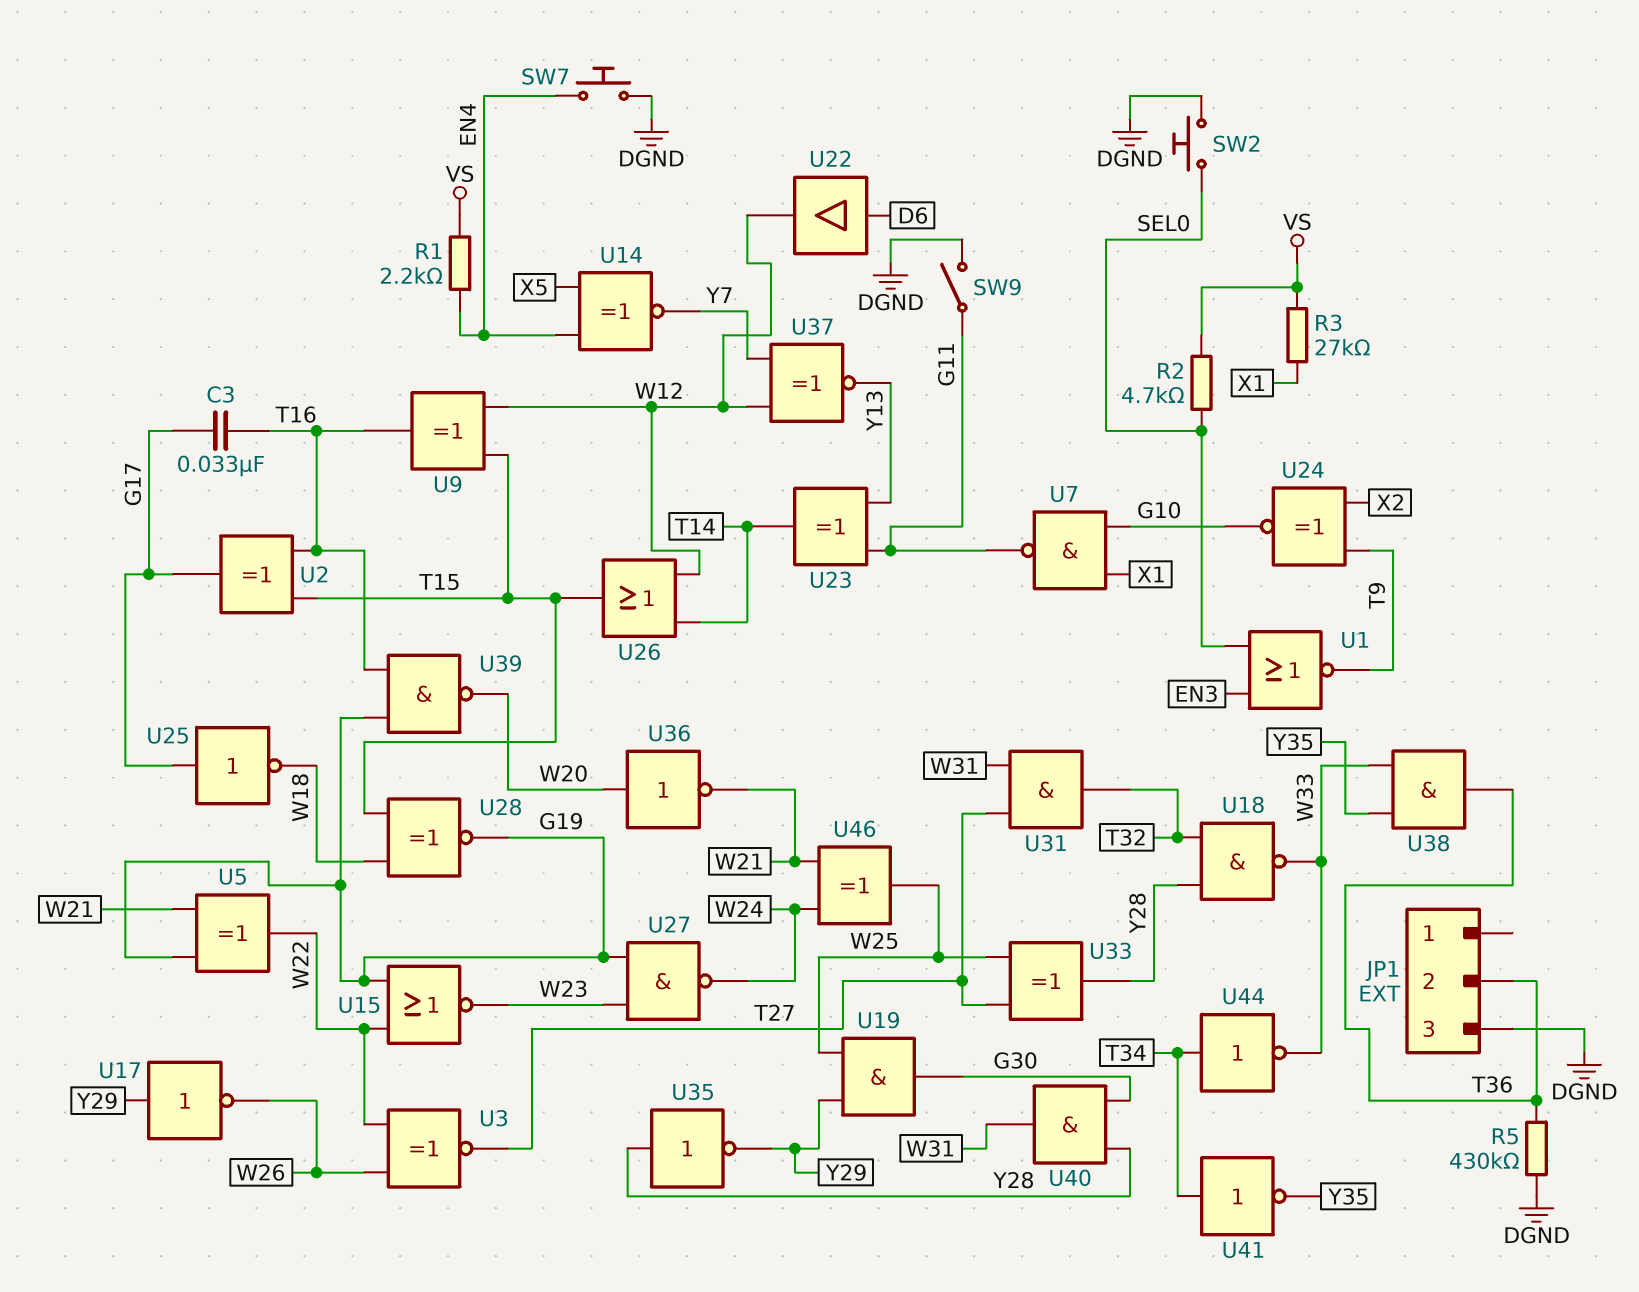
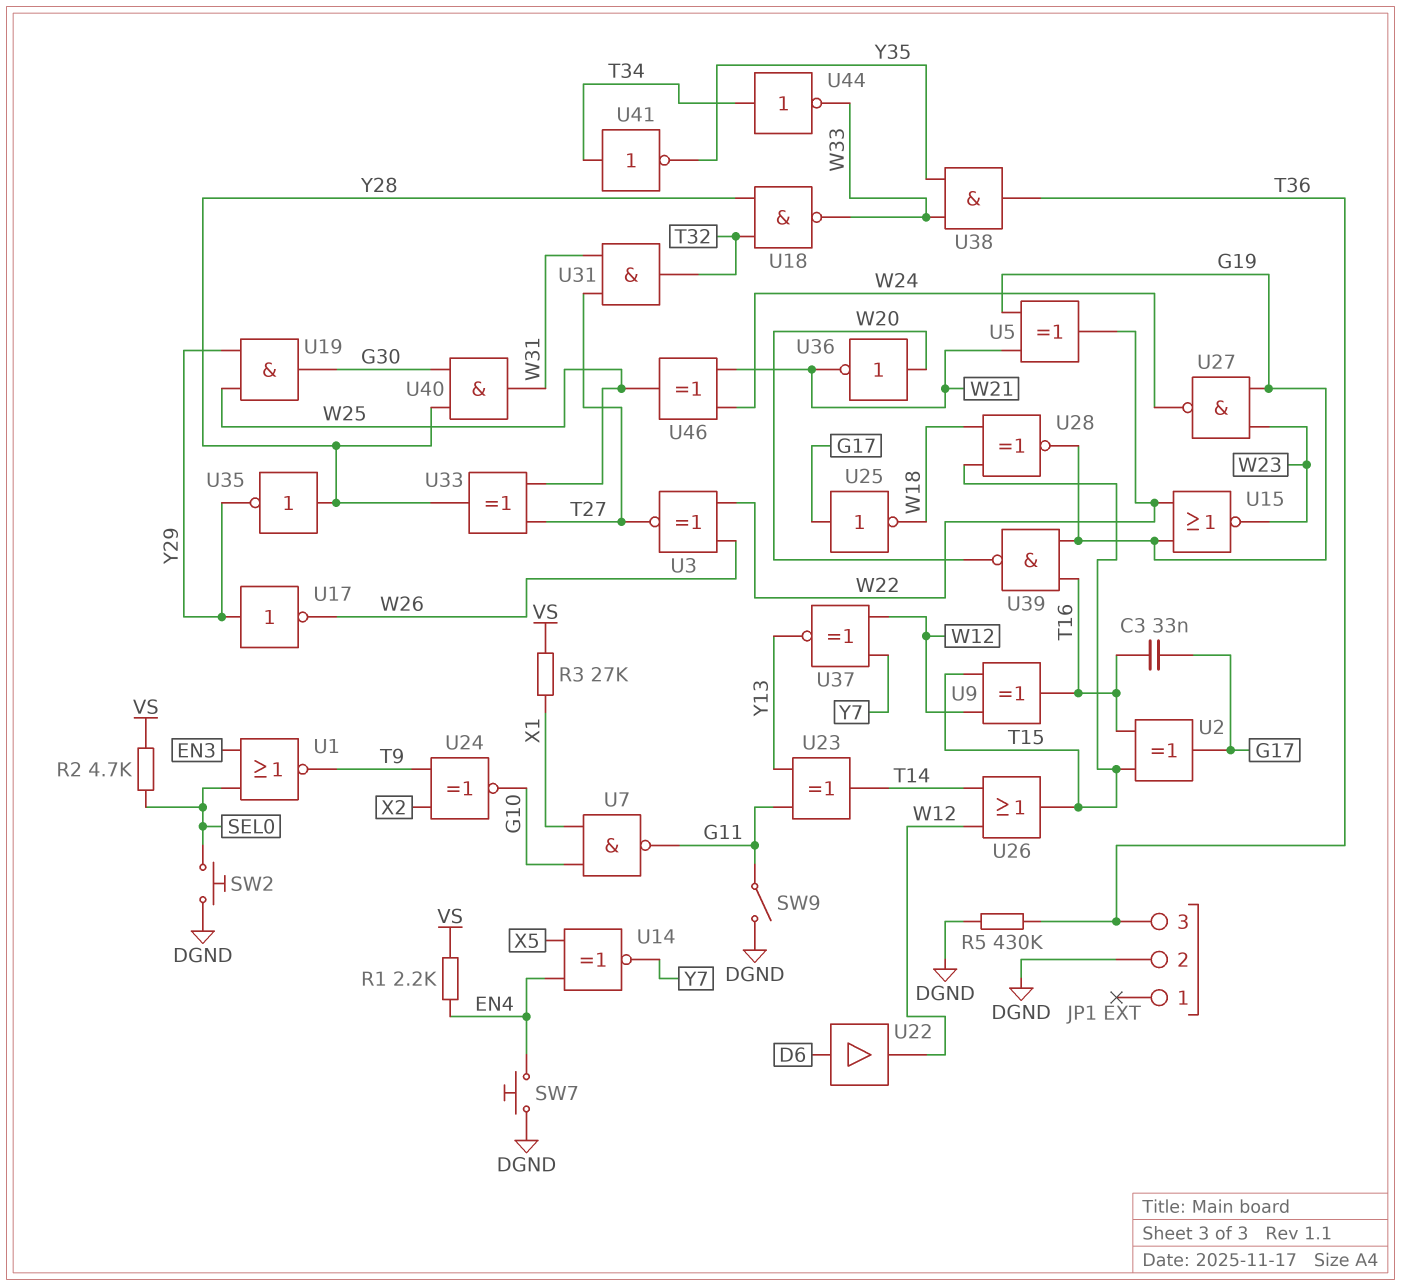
JP1 pin 2: T36 -> DGND
JP1 pin 3: DGND -> T36

